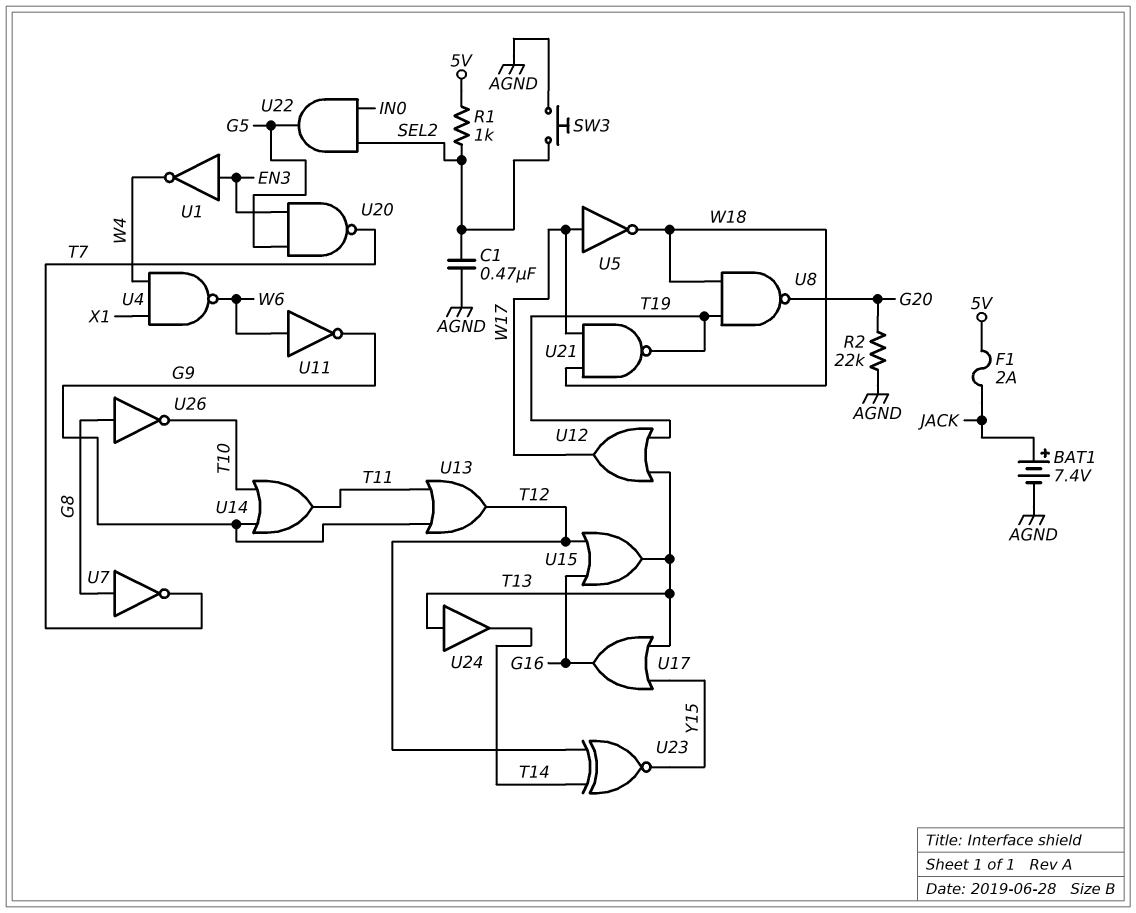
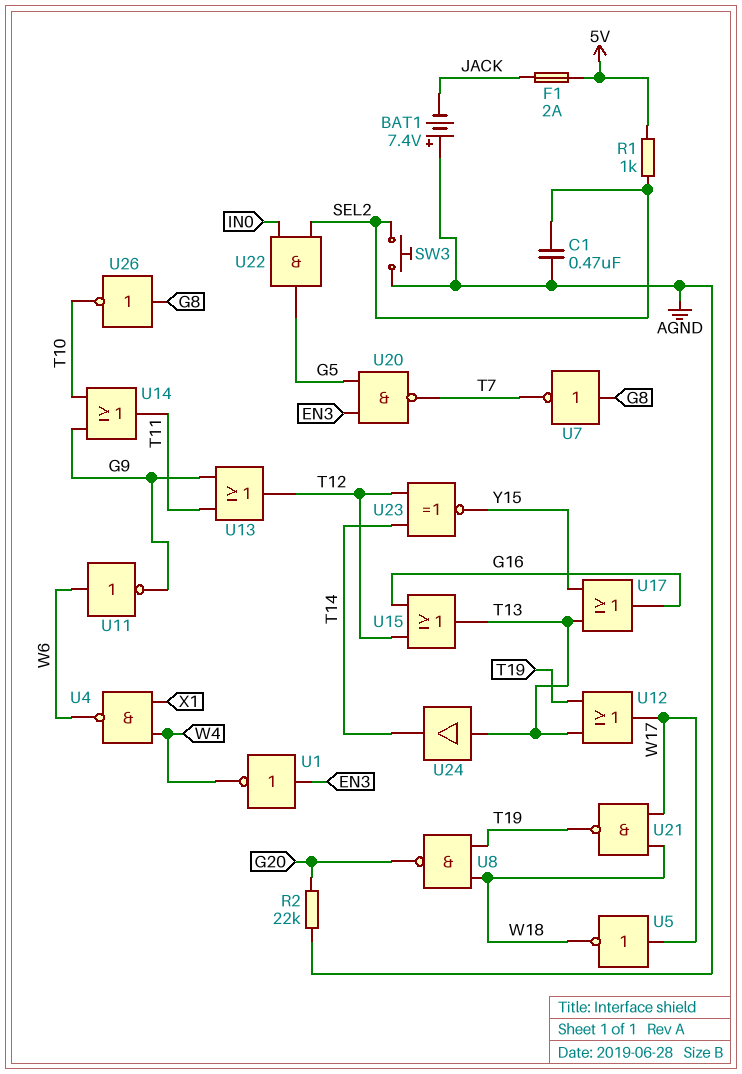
BAT1: 7.4V (plus JACK, minus AGND) -> 7.4V (plus AGND, minus JACK)

